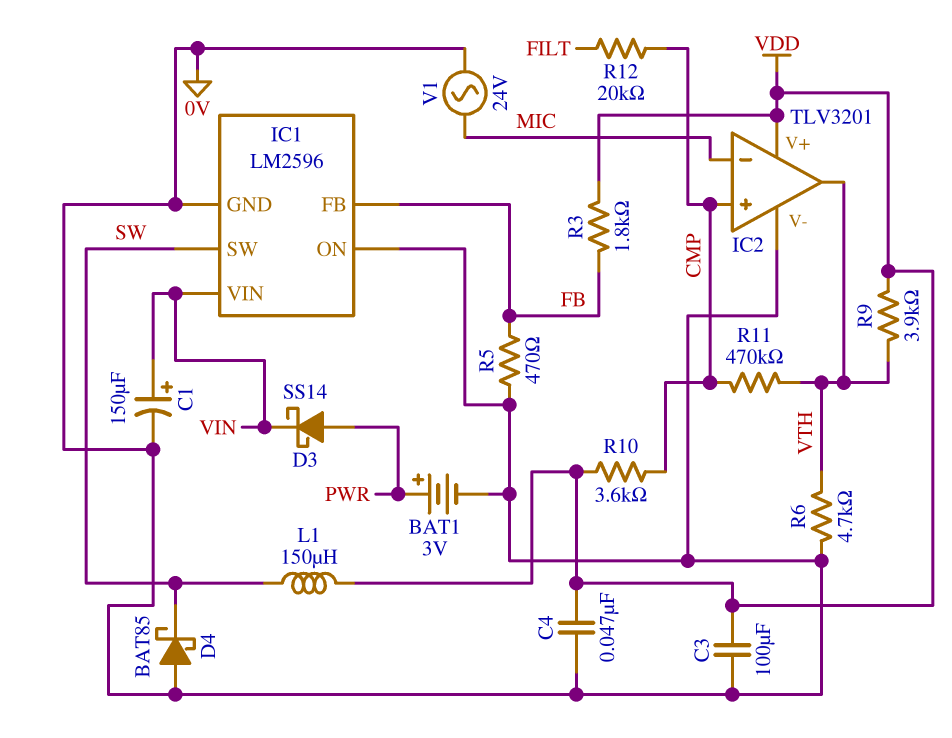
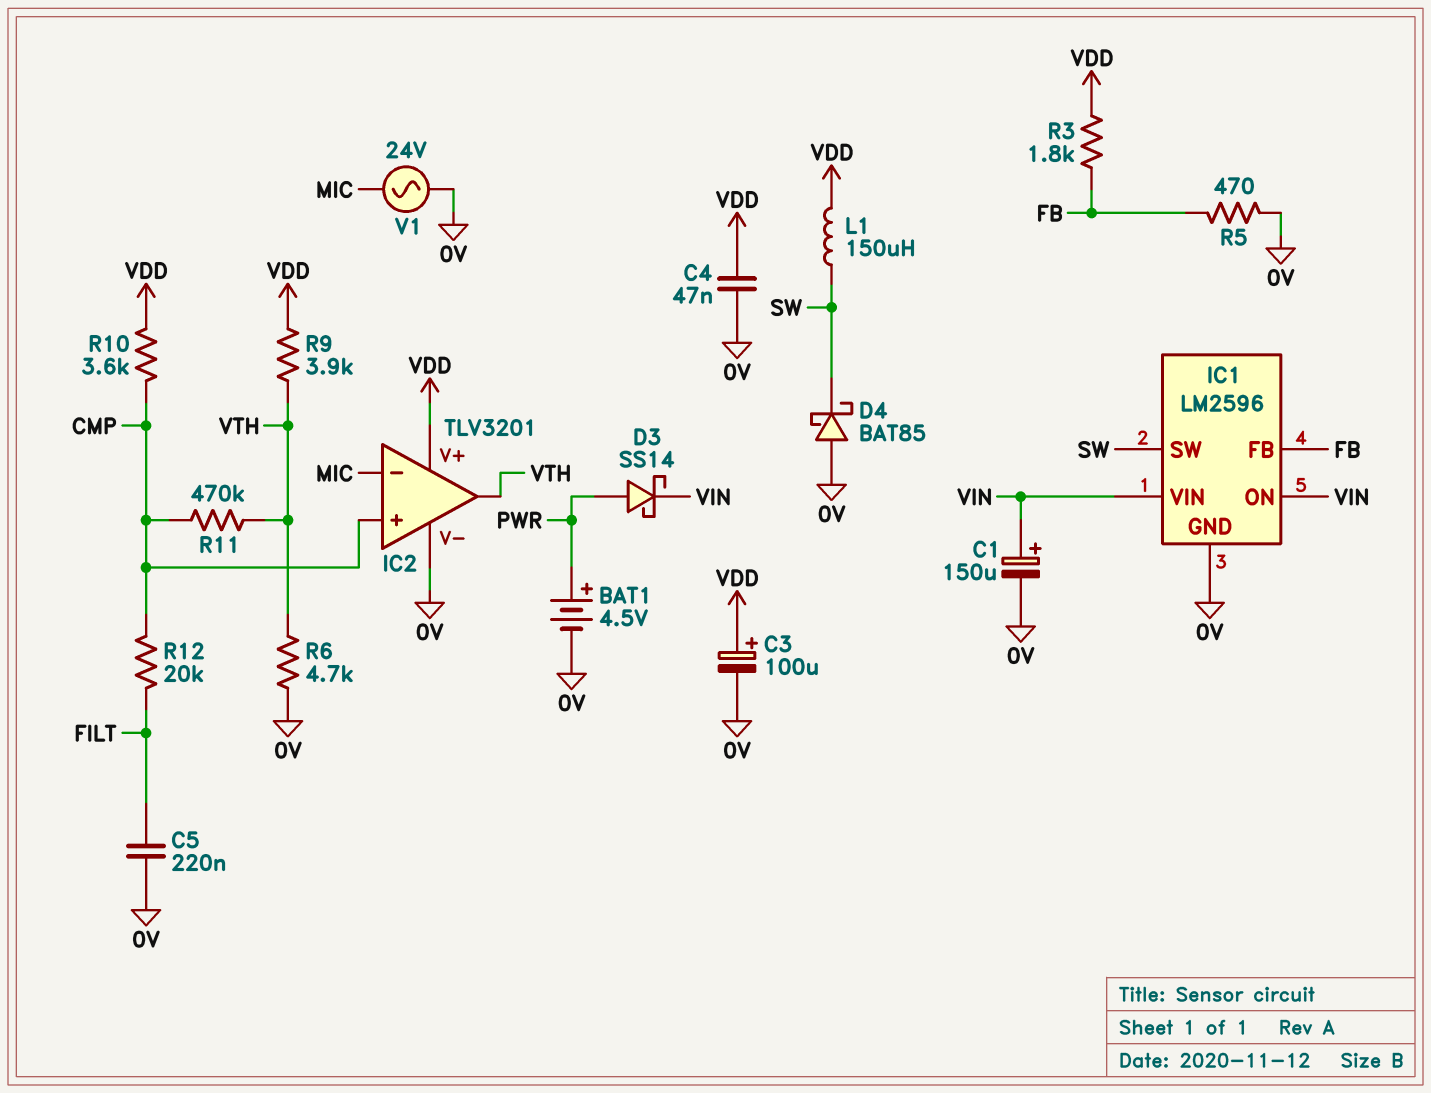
BAT1: 3V (plus PWR, minus 0V) -> 4.5V (plus PWR, minus 0V)
C3: 100uF (0V, VDD) -> 100uF (plus VDD, minus 0V)
C5: none -> 220nF (0V, FILT)
IC1 pin ON: 0V -> VIN

